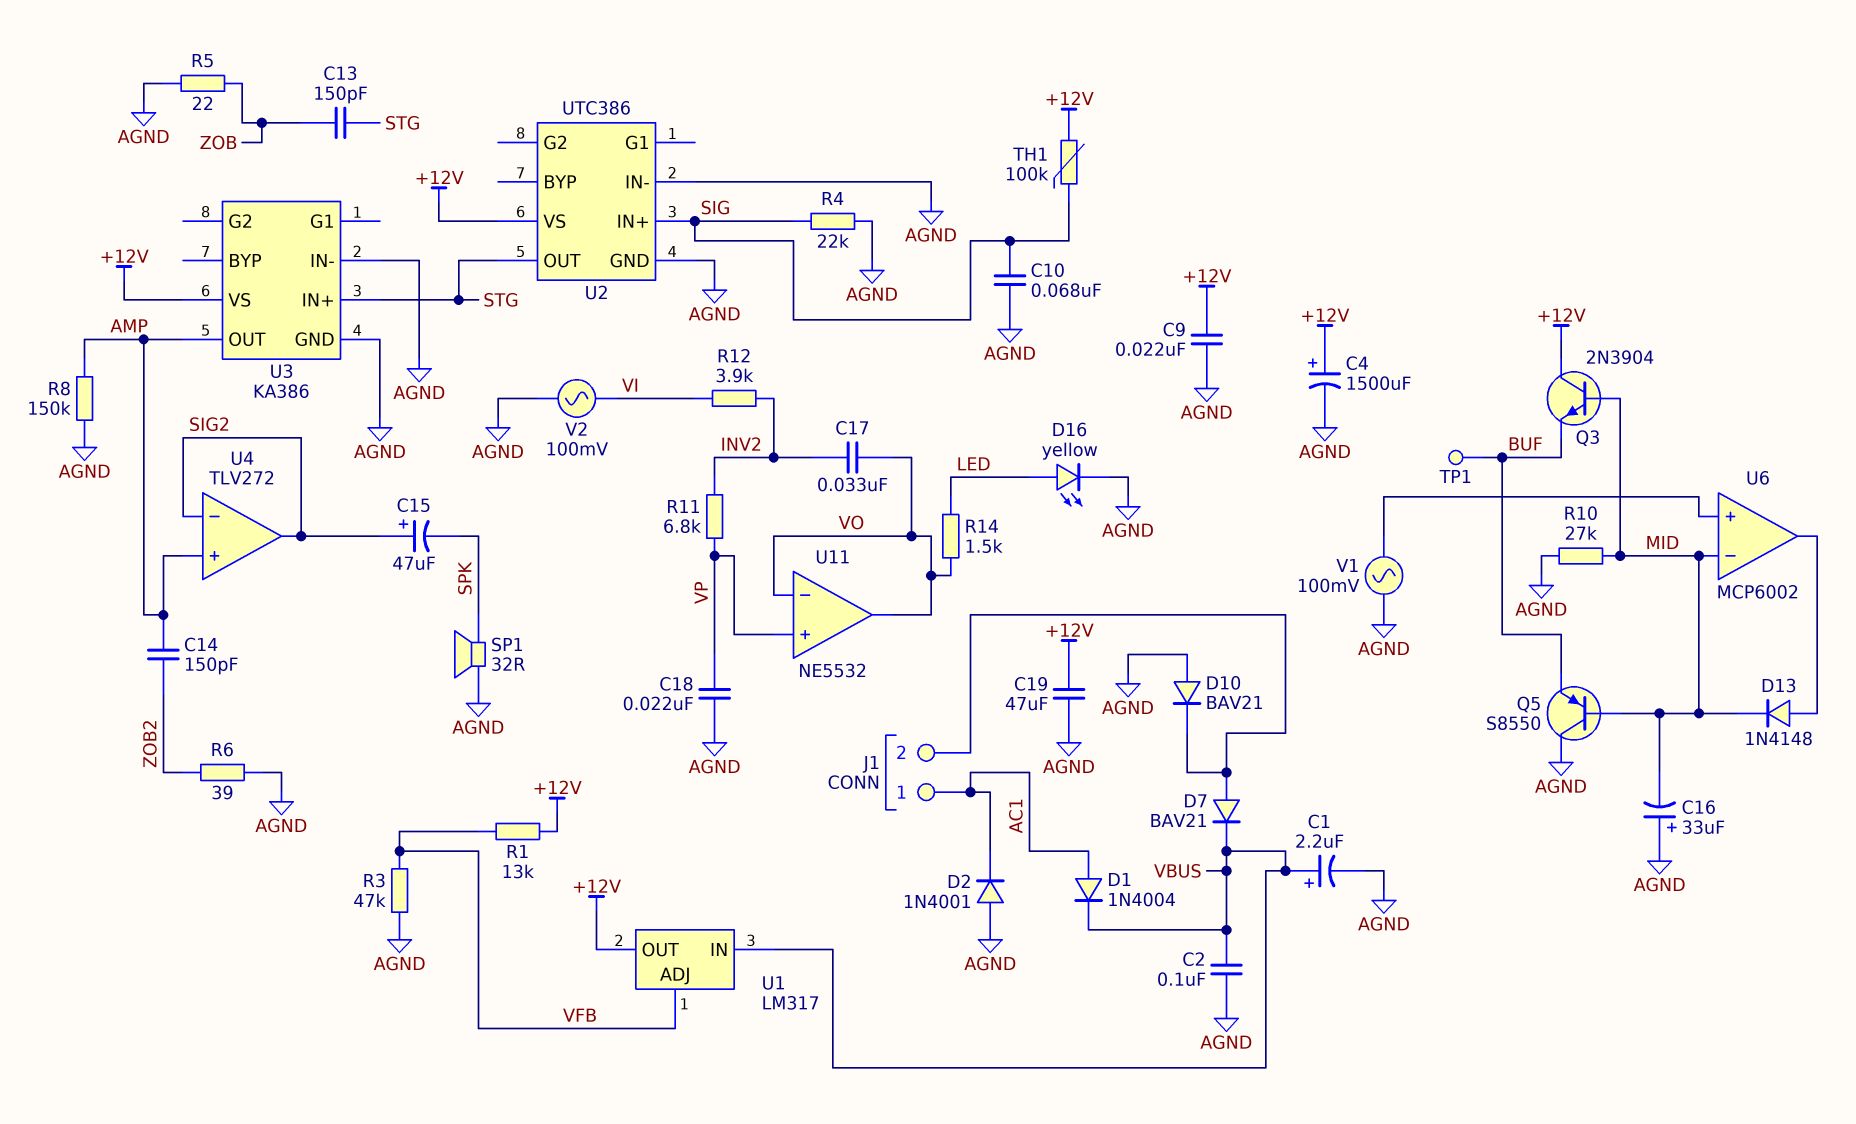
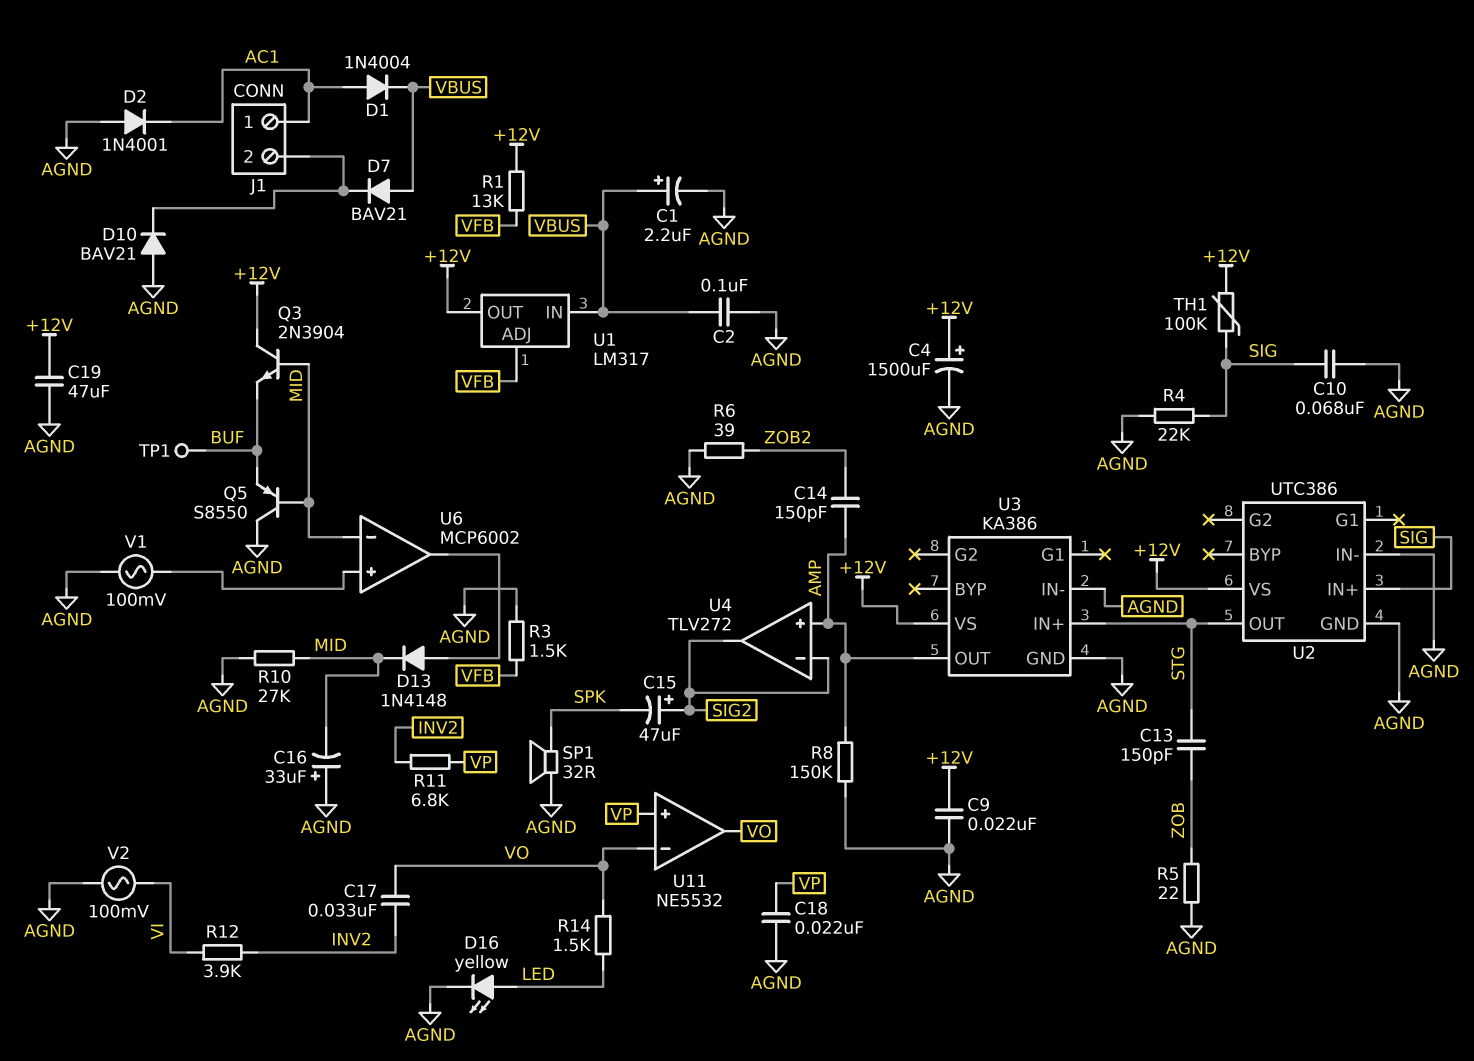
D7: diode BAV21 (A J1/2, K VBUS) -> diode BAV21 (A VBUS, K J1/2)
R3: 47k (AGND, VFB) -> 1.5k (AGND, VFB)

